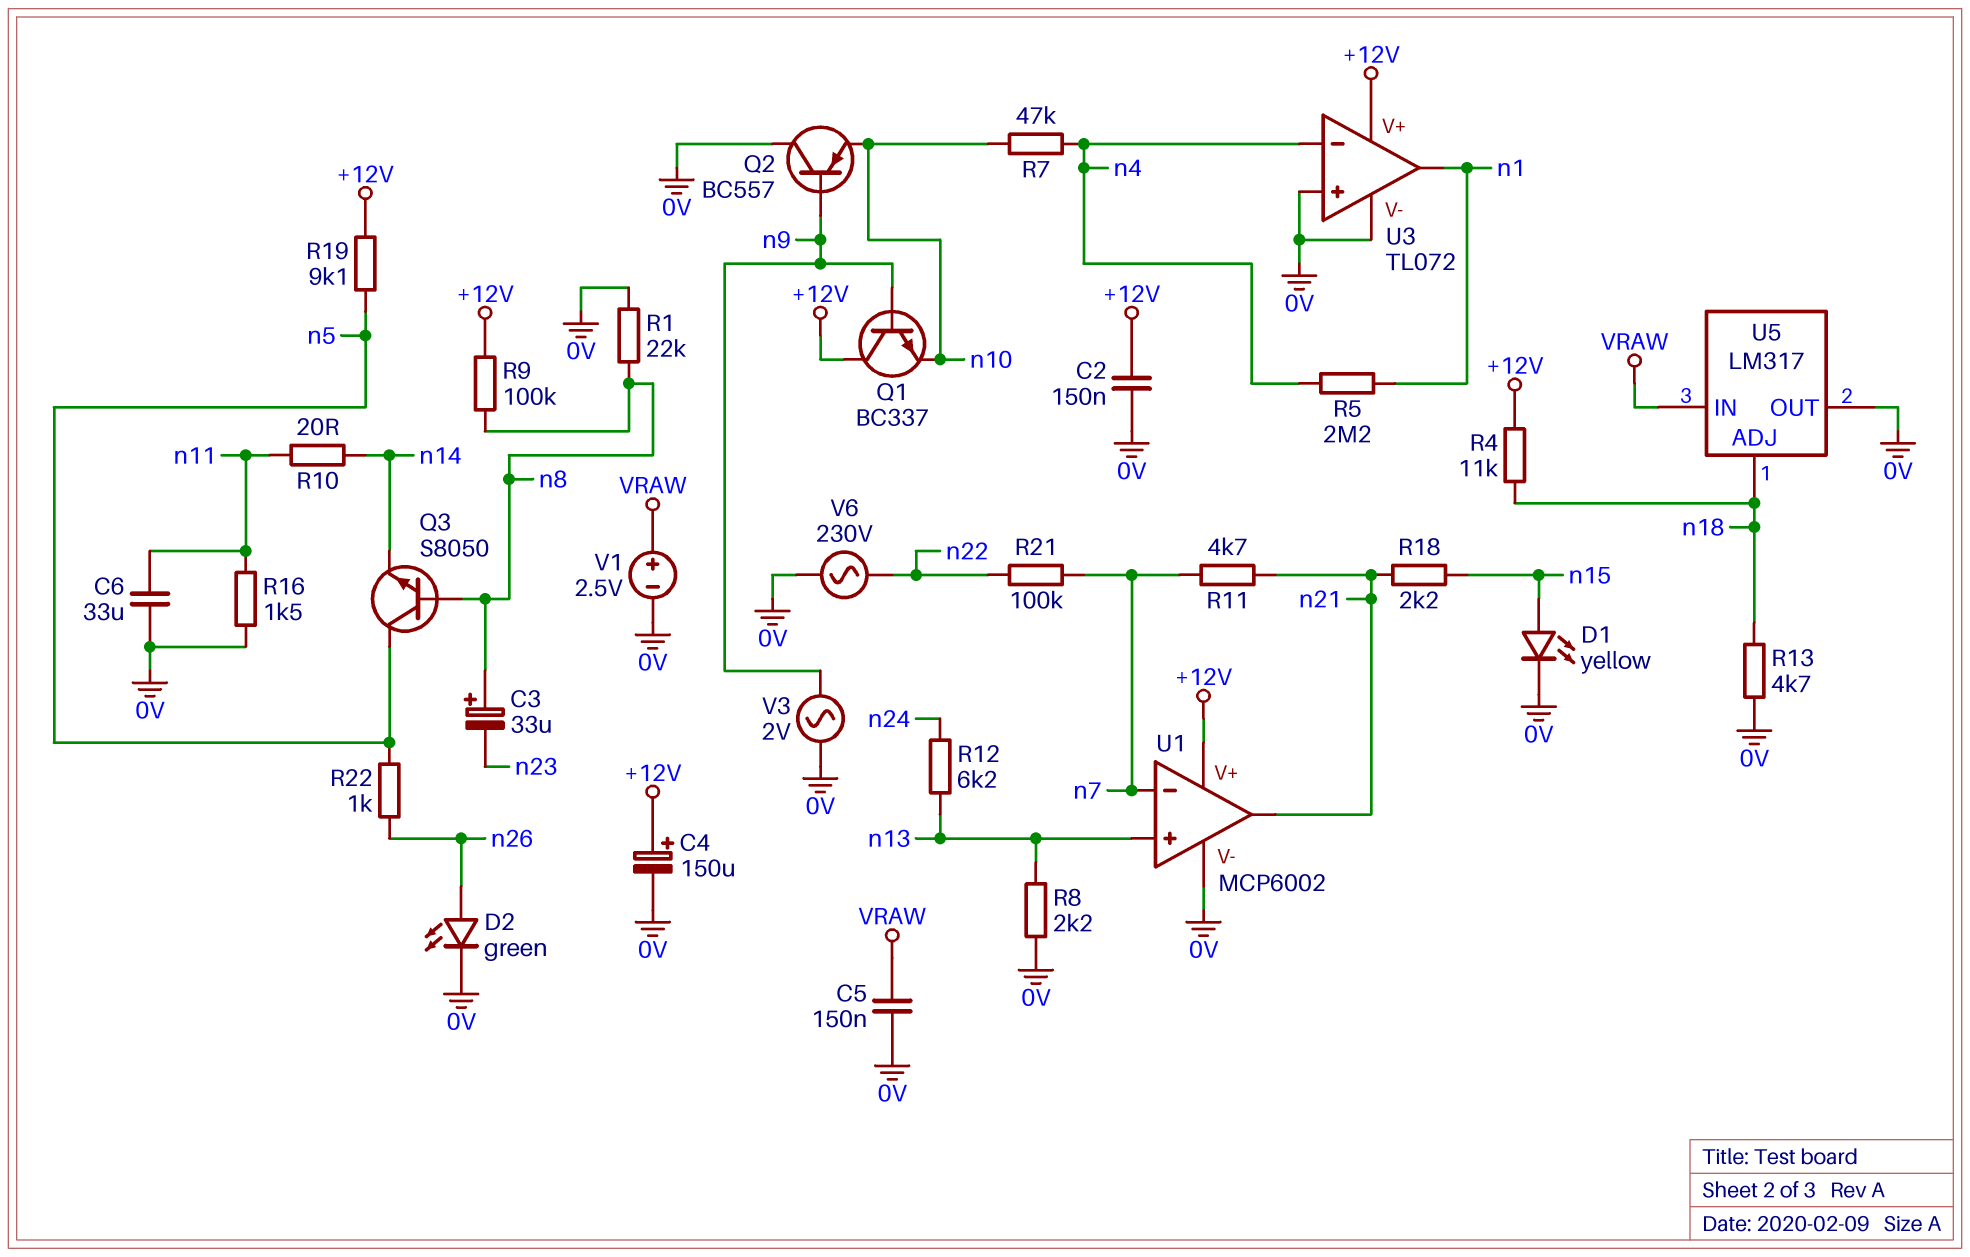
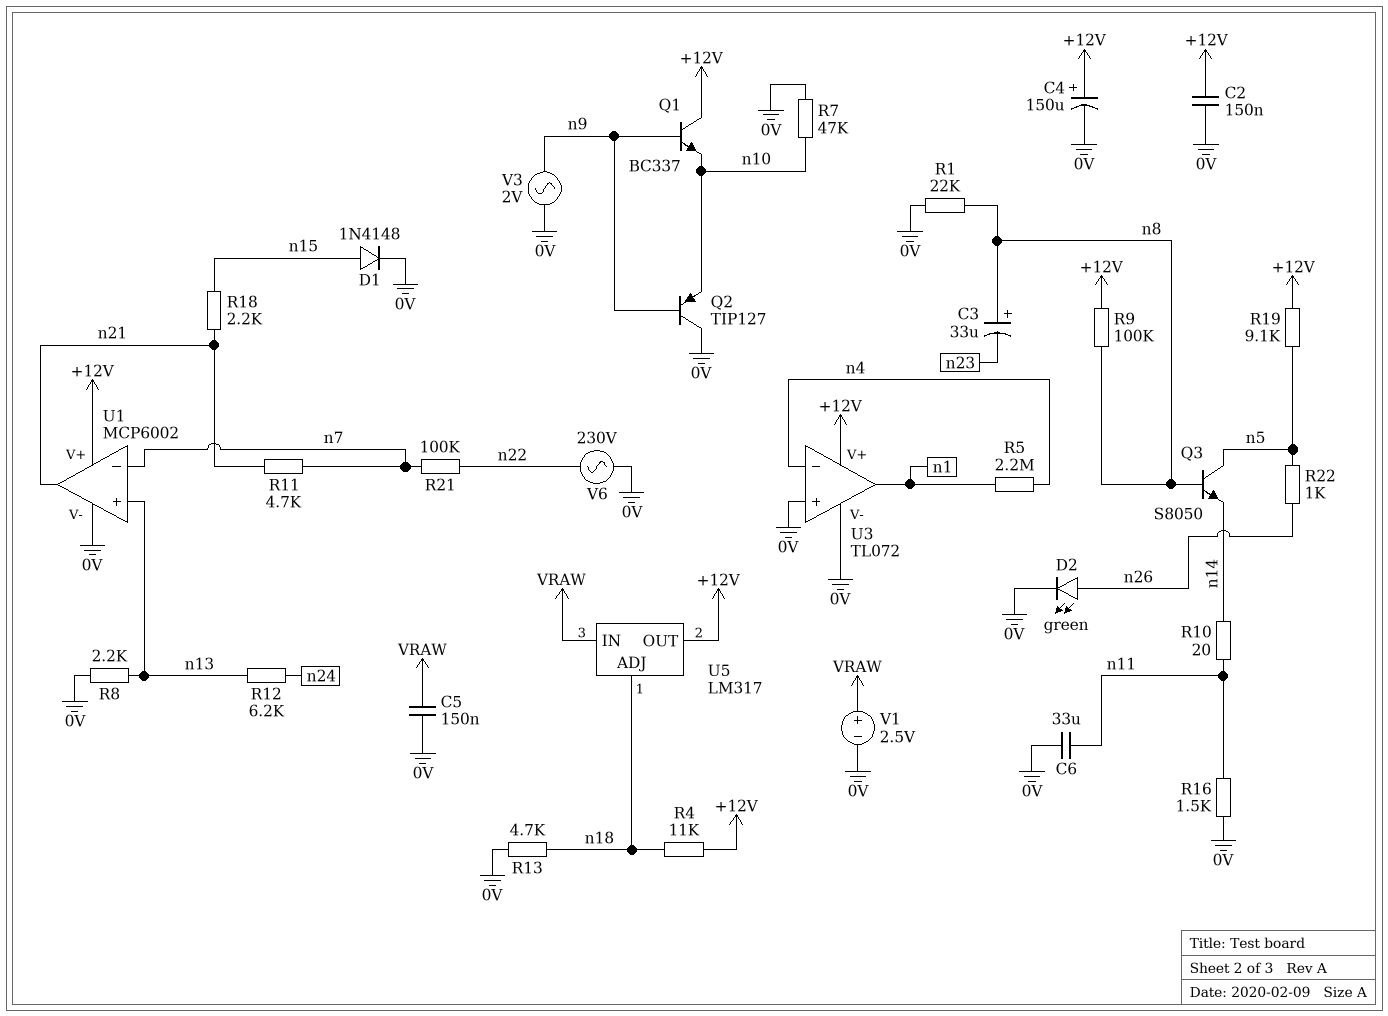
D1: LED yellow (A n15, K 0V) -> diode 1N4148 (A n15, K 0V)
Q2: PNP BC557 (B n9, C 0V, E n10) -> PNP TIP127 (B n9, C 0V, E n10)
R7: 47k (n4, n10) -> 47k (0V, n10)
U5 pin OUT: 0V -> +12V

